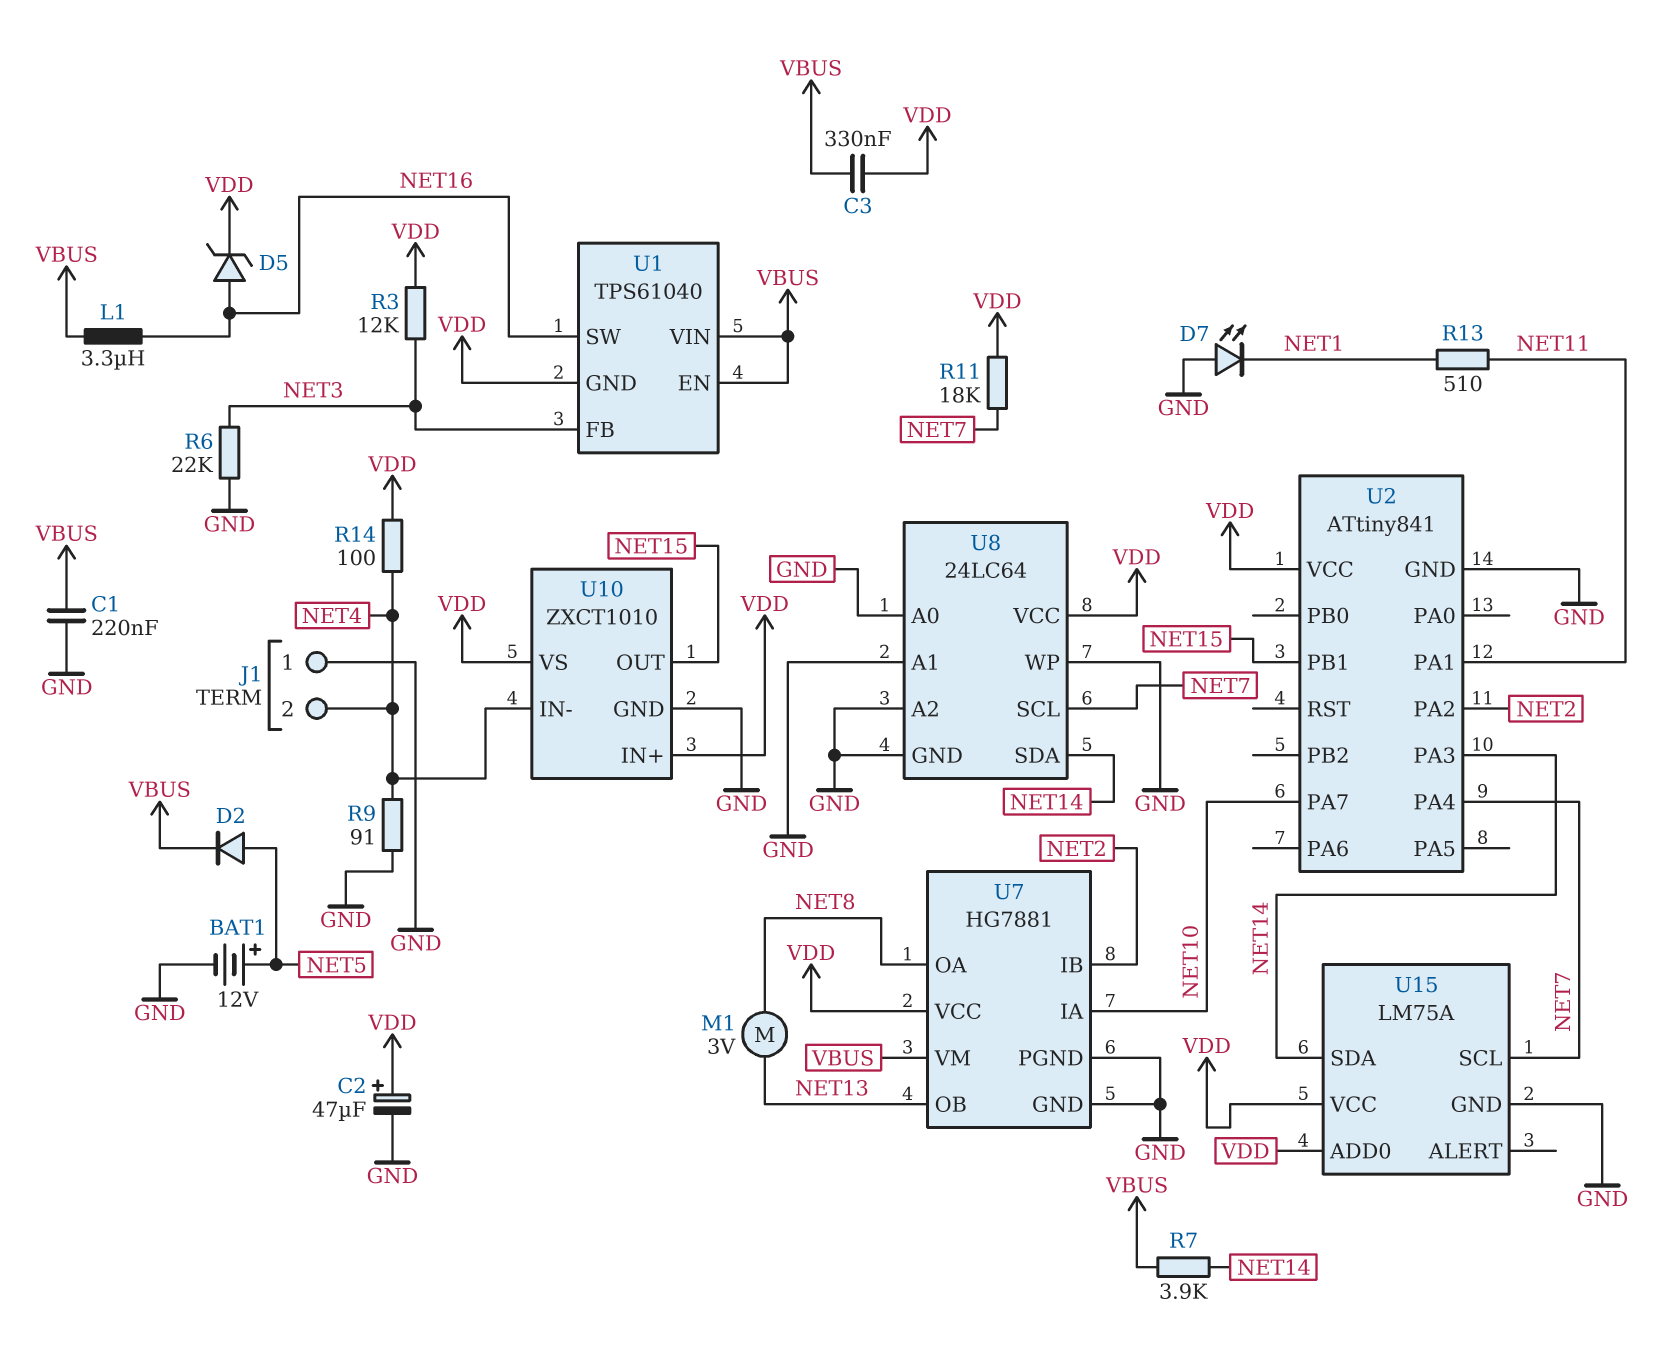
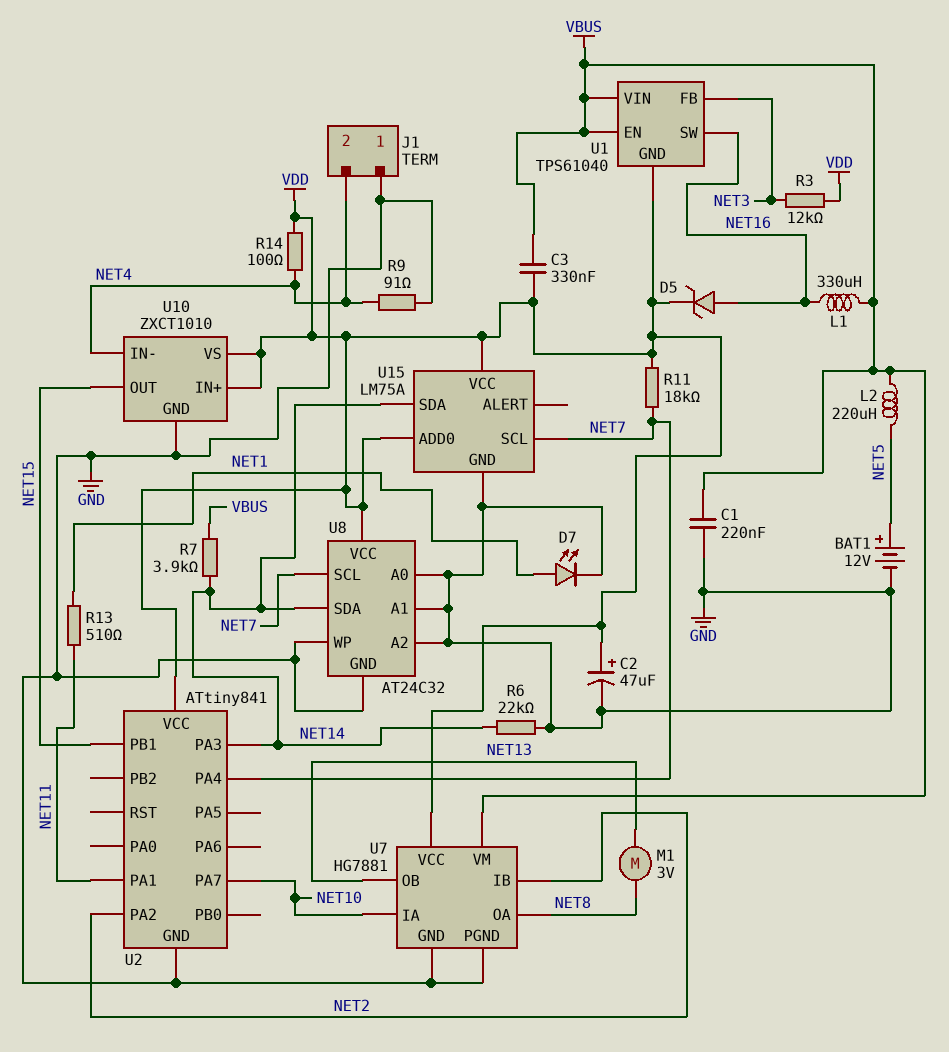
D2: diode (A NET5, K VBUS) -> none
D7: LED (A GND, K NET1) -> LED (A NET1, K GND)
L1: 3.3uH (NET16, VBUS) -> 330uH (NET16, VBUS)
L2: none -> 220uH (NET5, VBUS)
R6: 22k (GND, NET3) -> 22k (GND, NET14)
U8: 24LC64 -> AT24C32

